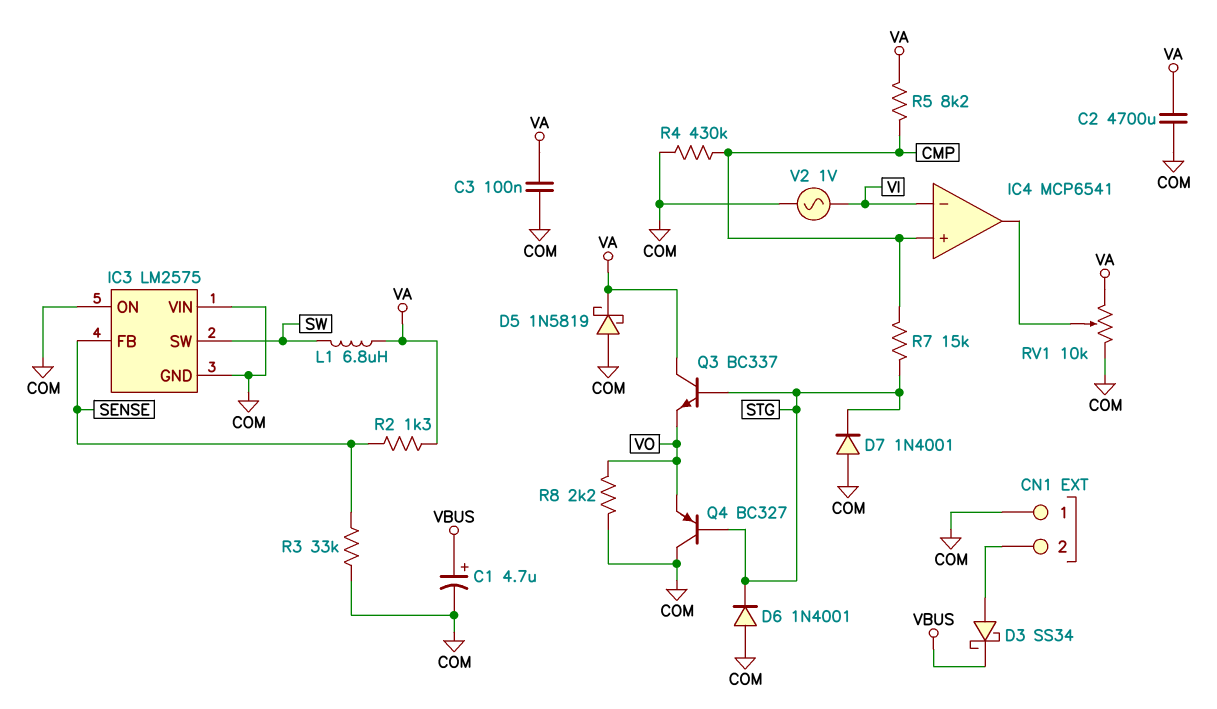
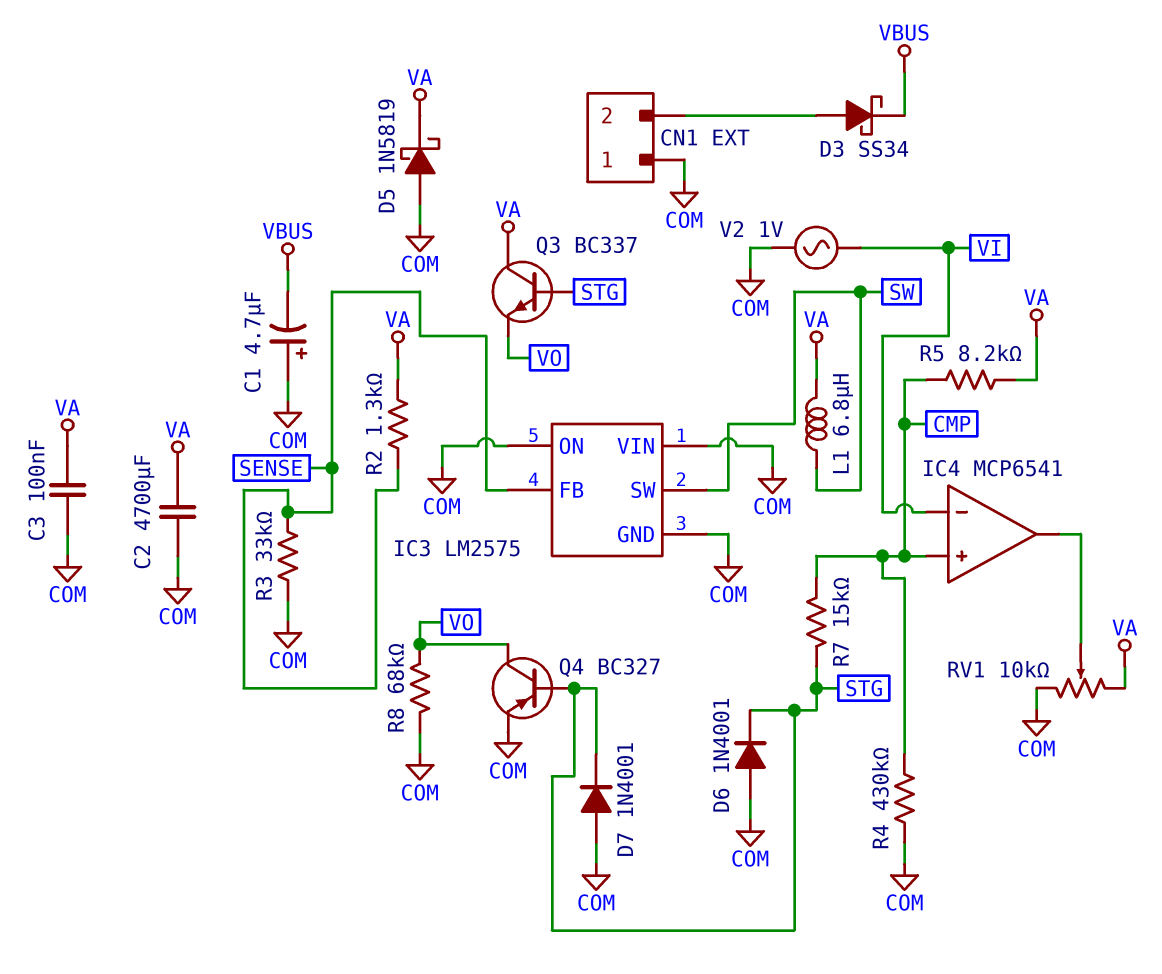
C1: 4.7uF (plus VBUS, minus COM) -> 4.7uF (plus COM, minus VBUS)
Q4: PNP BC327 (B STG, C COM, E VO) -> PNP BC327 (B STG, C VO, E COM)
R8: 2.2k (COM, VO) -> 68k (COM, VO)

